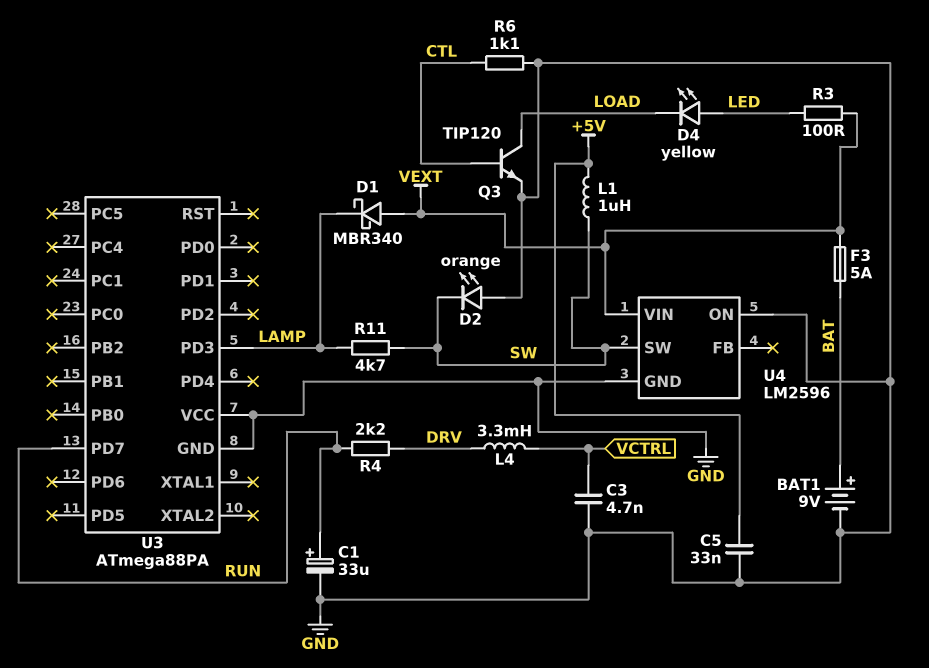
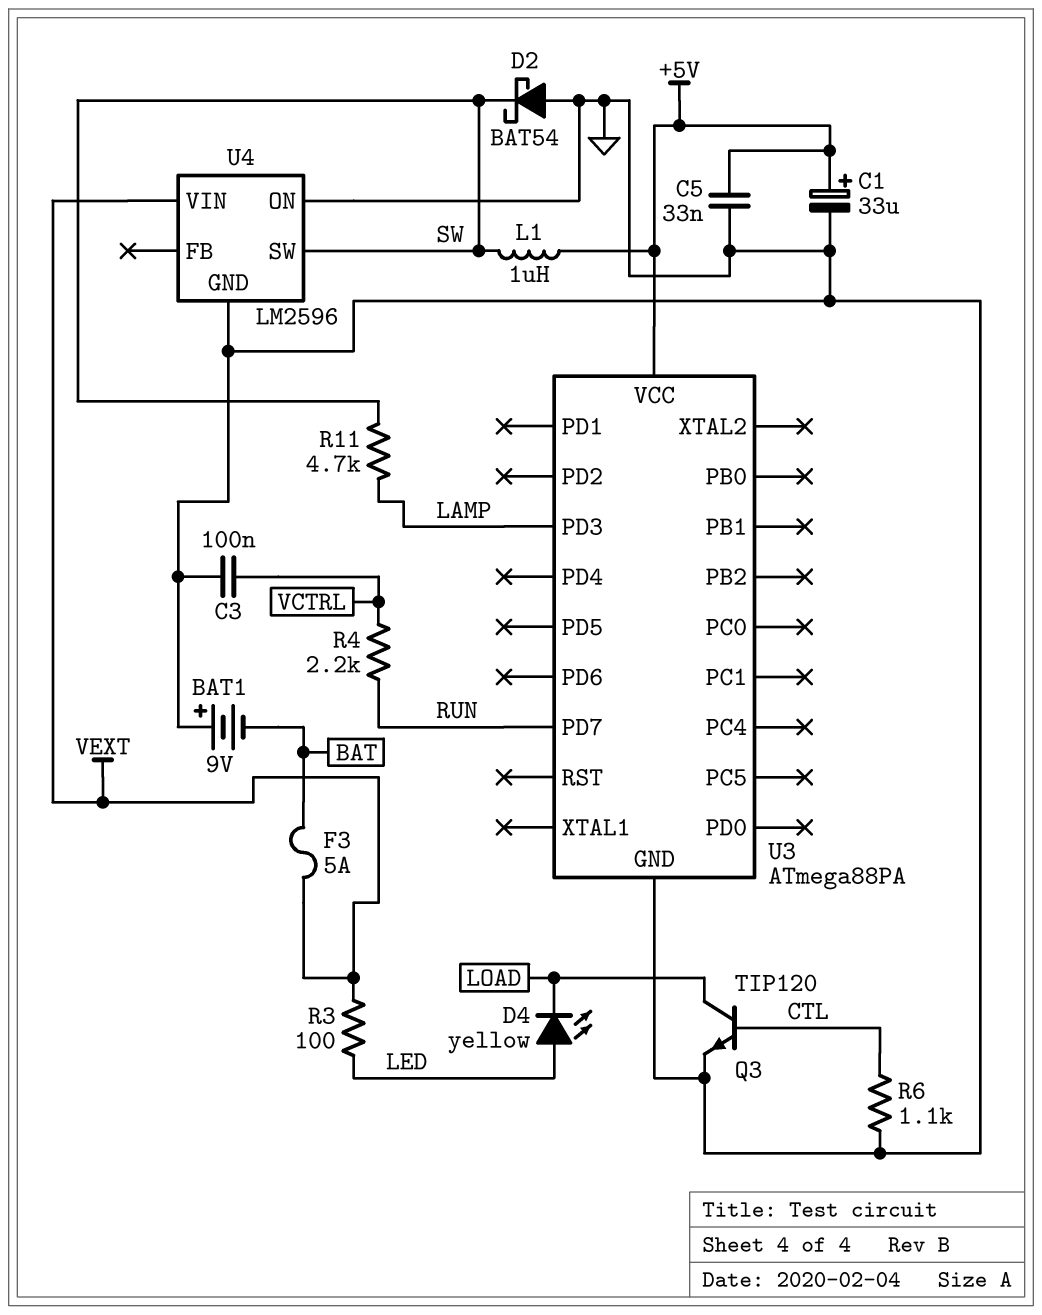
BAT1: 9V (plus BAT, minus GND) -> 9V (plus GND, minus BAT)
C1: 33uF (plus RUN, minus GND) -> 33uF (plus +5V, minus GND)
C3: 4.7nF (GND, VCTRL) -> 100nF (GND, VCTRL)
D1: schottky MBR340 (A VEXT, K LAMP) -> none
D2: LED orange (A GND, K SW) -> schottky BAT54 (A GND, K SW)
L4: 3.3mH (DRV, VCTRL) -> none
R4: 2.2k (DRV, RUN) -> 2.2k (RUN, VCTRL)
U3 pin VCC: GND -> +5V

